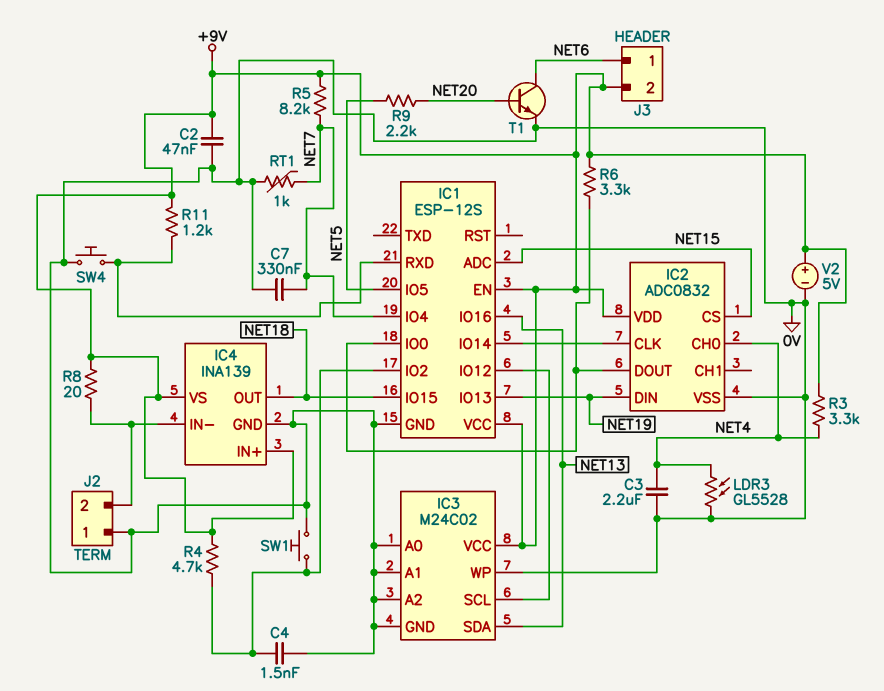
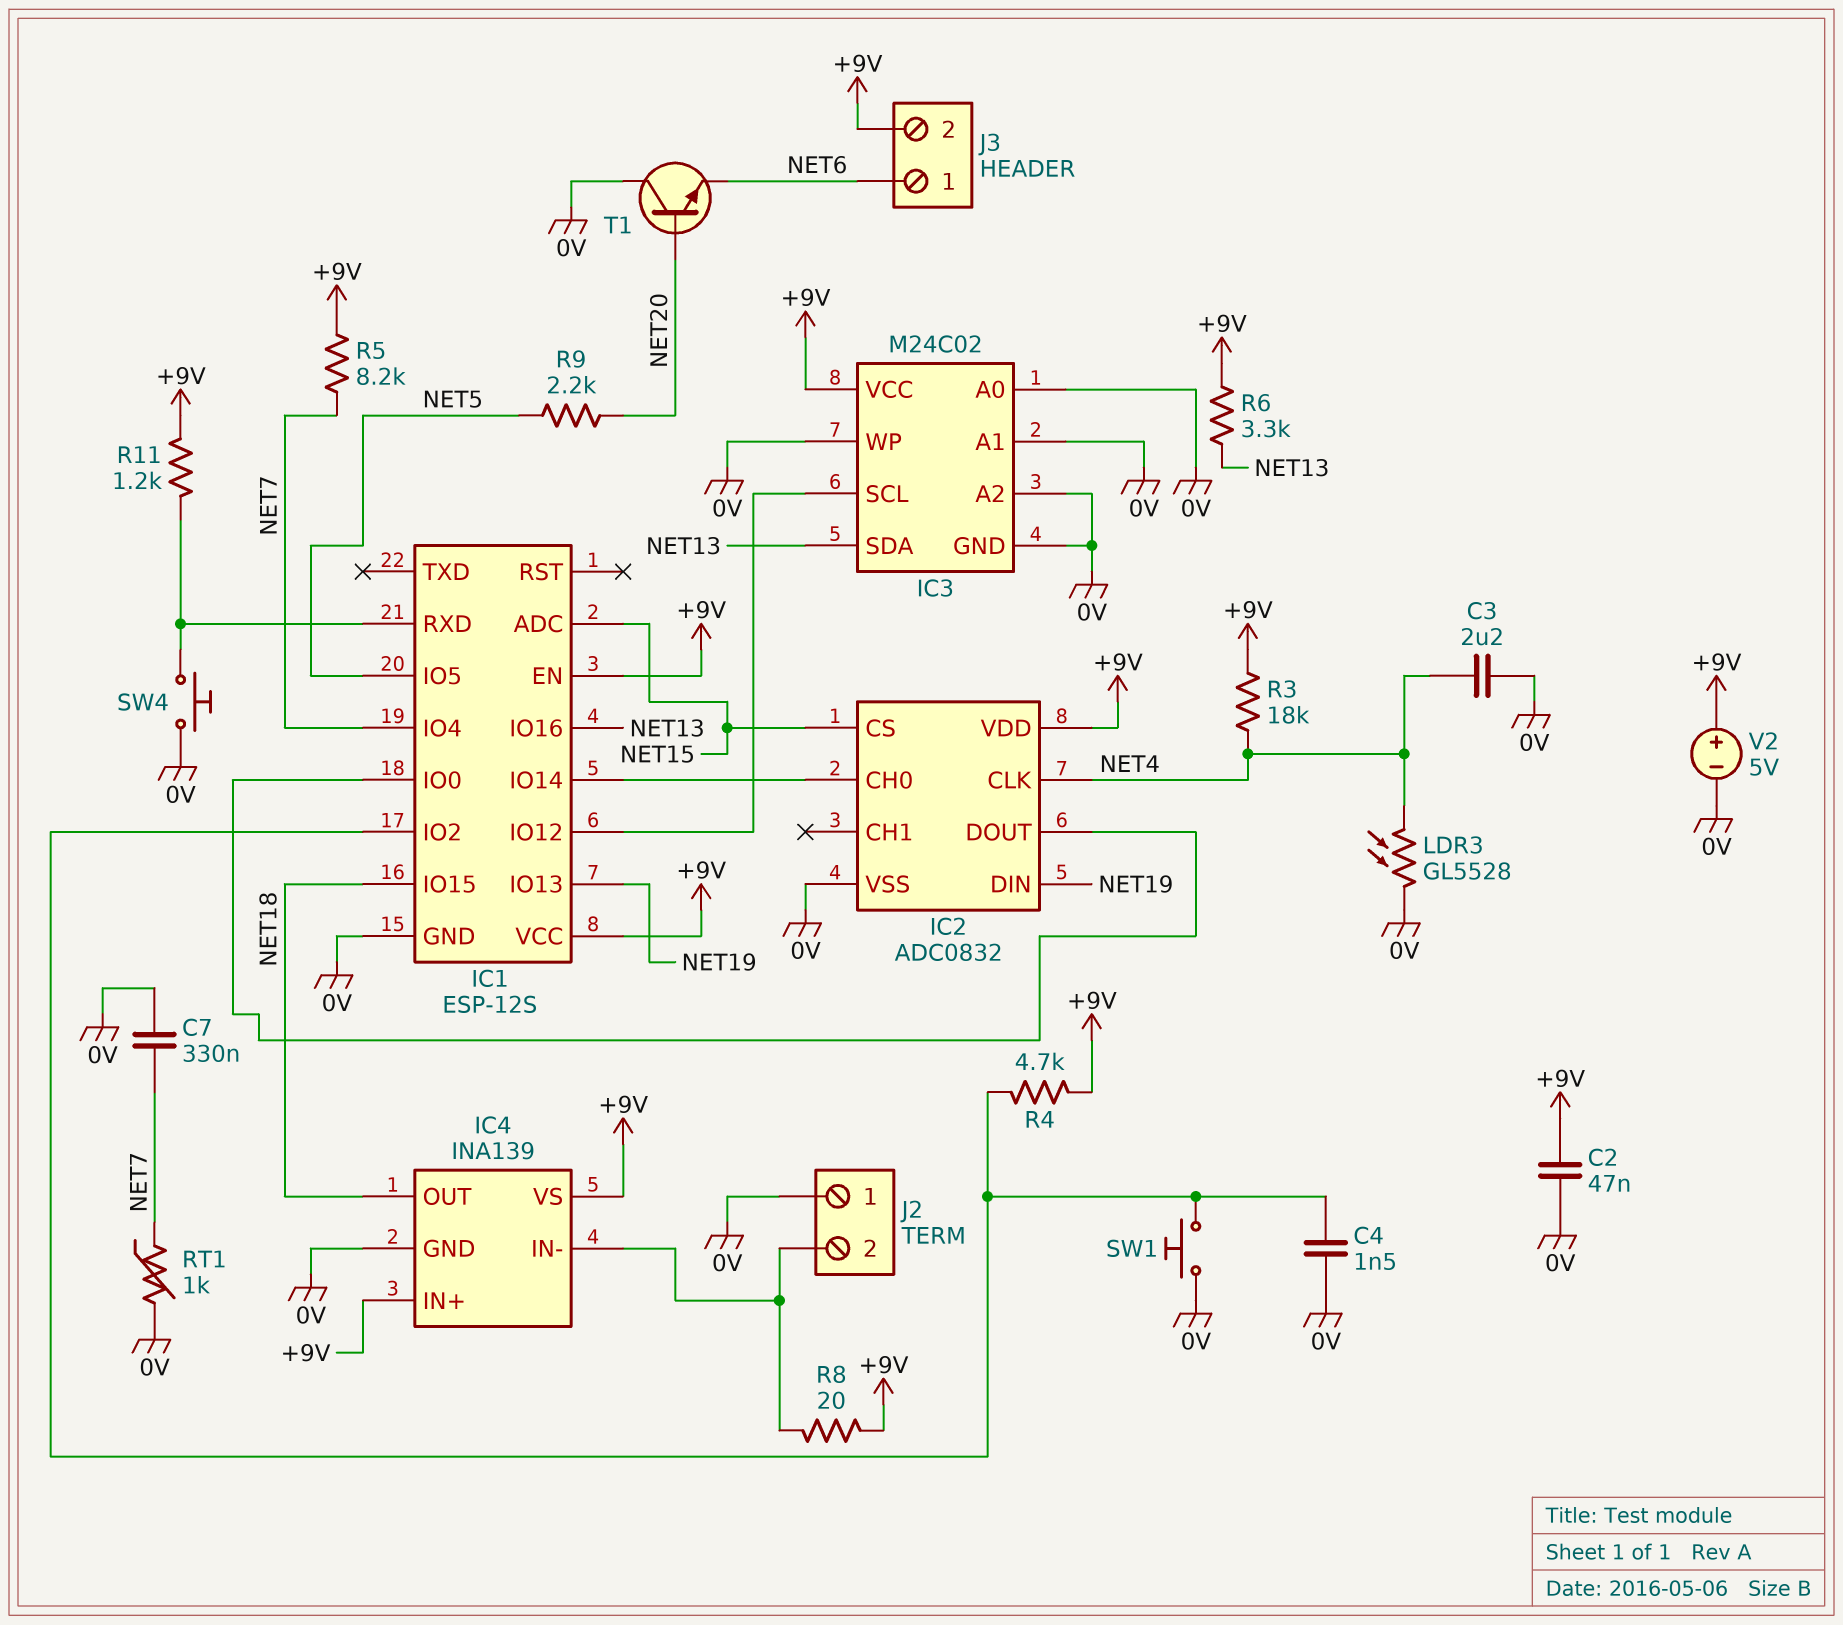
IC2 pin CH0: NET4 -> IC1/IO14
IC2 pin CLK: IC1/IO14 -> NET4
R3: 3.3k (+9V, NET4) -> 18k (+9V, NET4)
R6: 3.3k (+9V, IC1/IO0) -> 3.3k (+9V, NET13)
T1: NPN (B NET20, C NET6, E 0V) -> NPN (B NET20, C 0V, E NET6)

